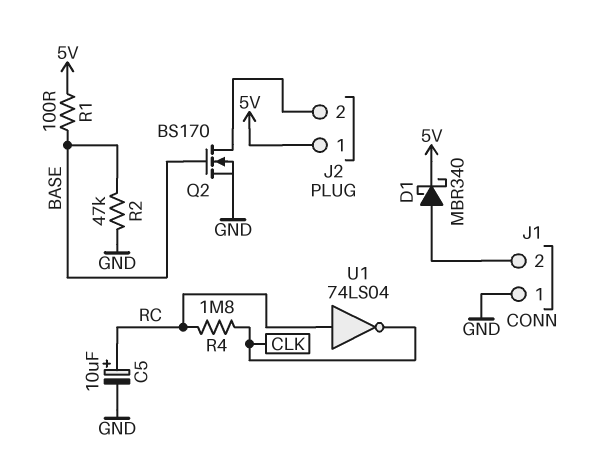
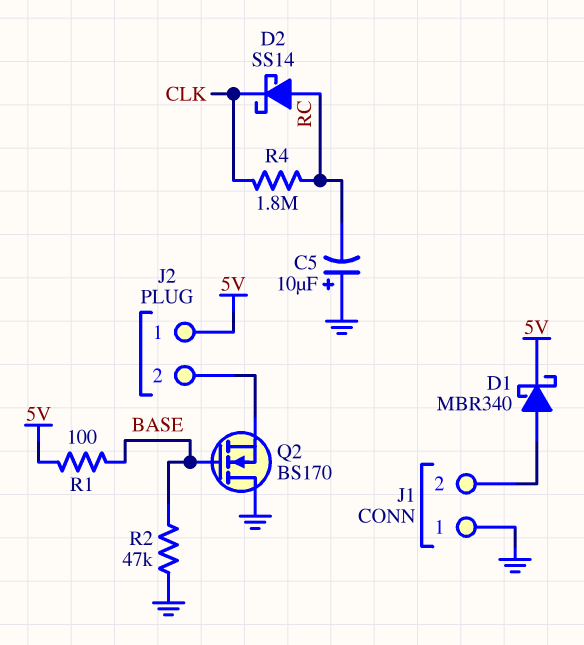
C5: 10uF (plus RC, minus GND) -> 10uF (plus GND, minus RC)
D2: none -> schottky SS14 (A RC, K CLK)
Q2: NMOS BS170 (G BASE, D J2/2, S GND) -> NMOS BS170 (G BASE, D GND, S J2/2)
U1: NOT 74LS04 (in RC, out CLK) -> none

